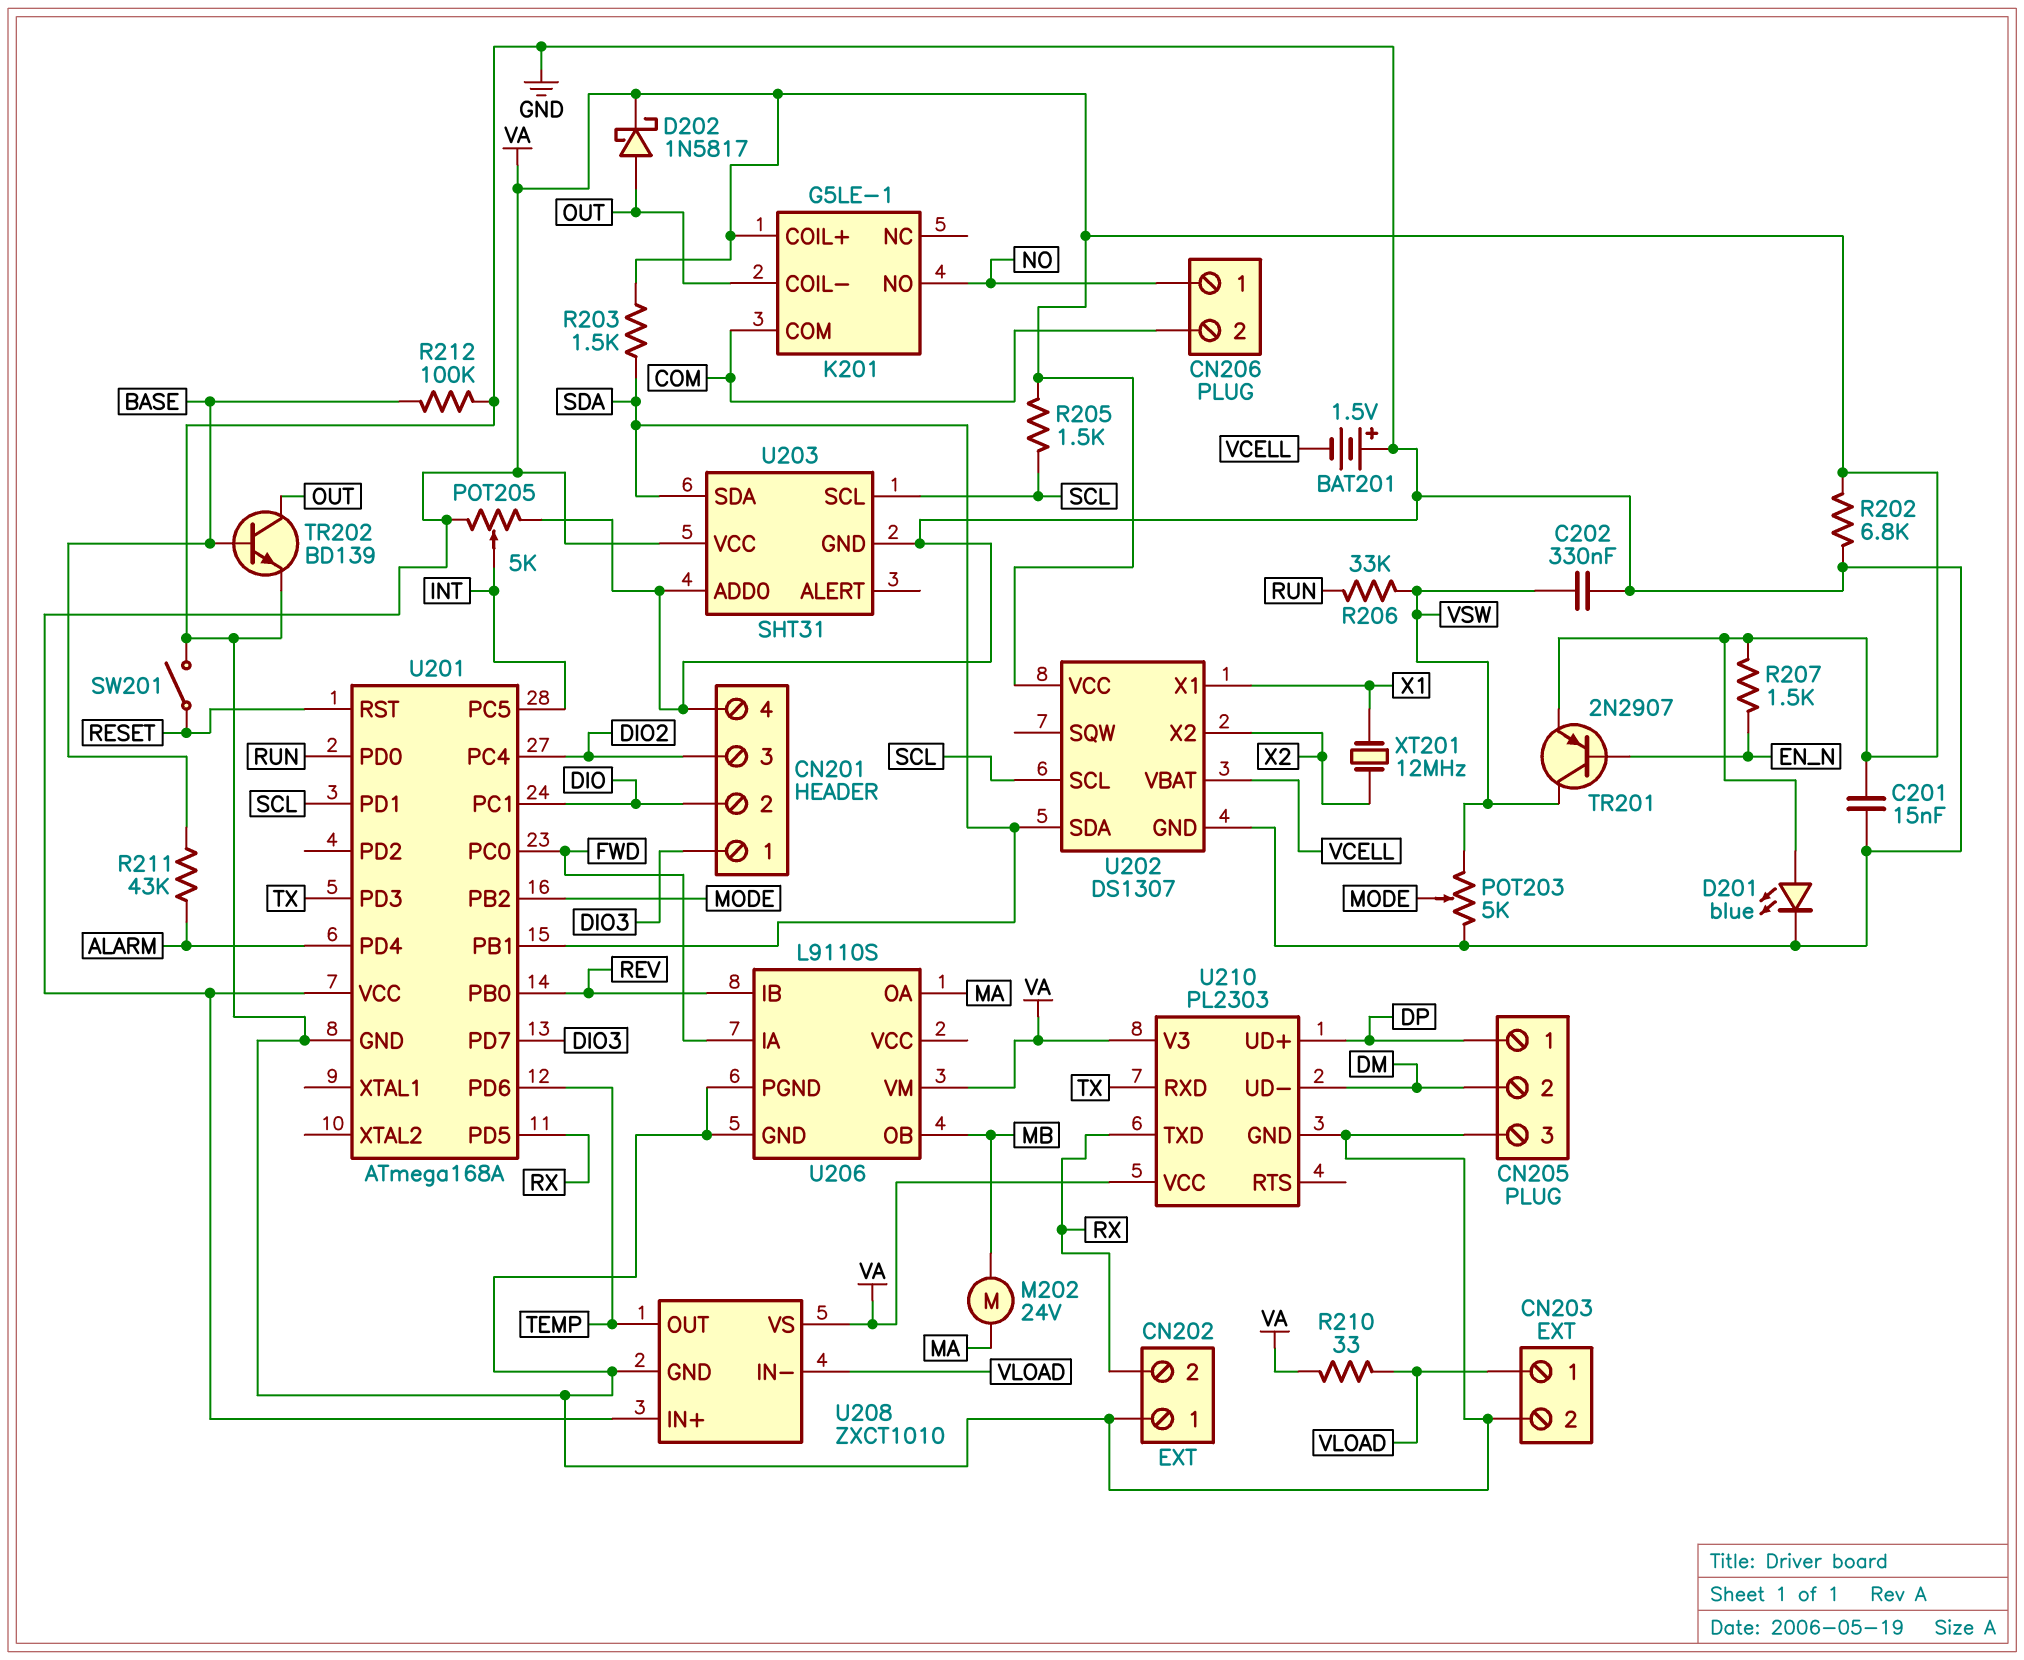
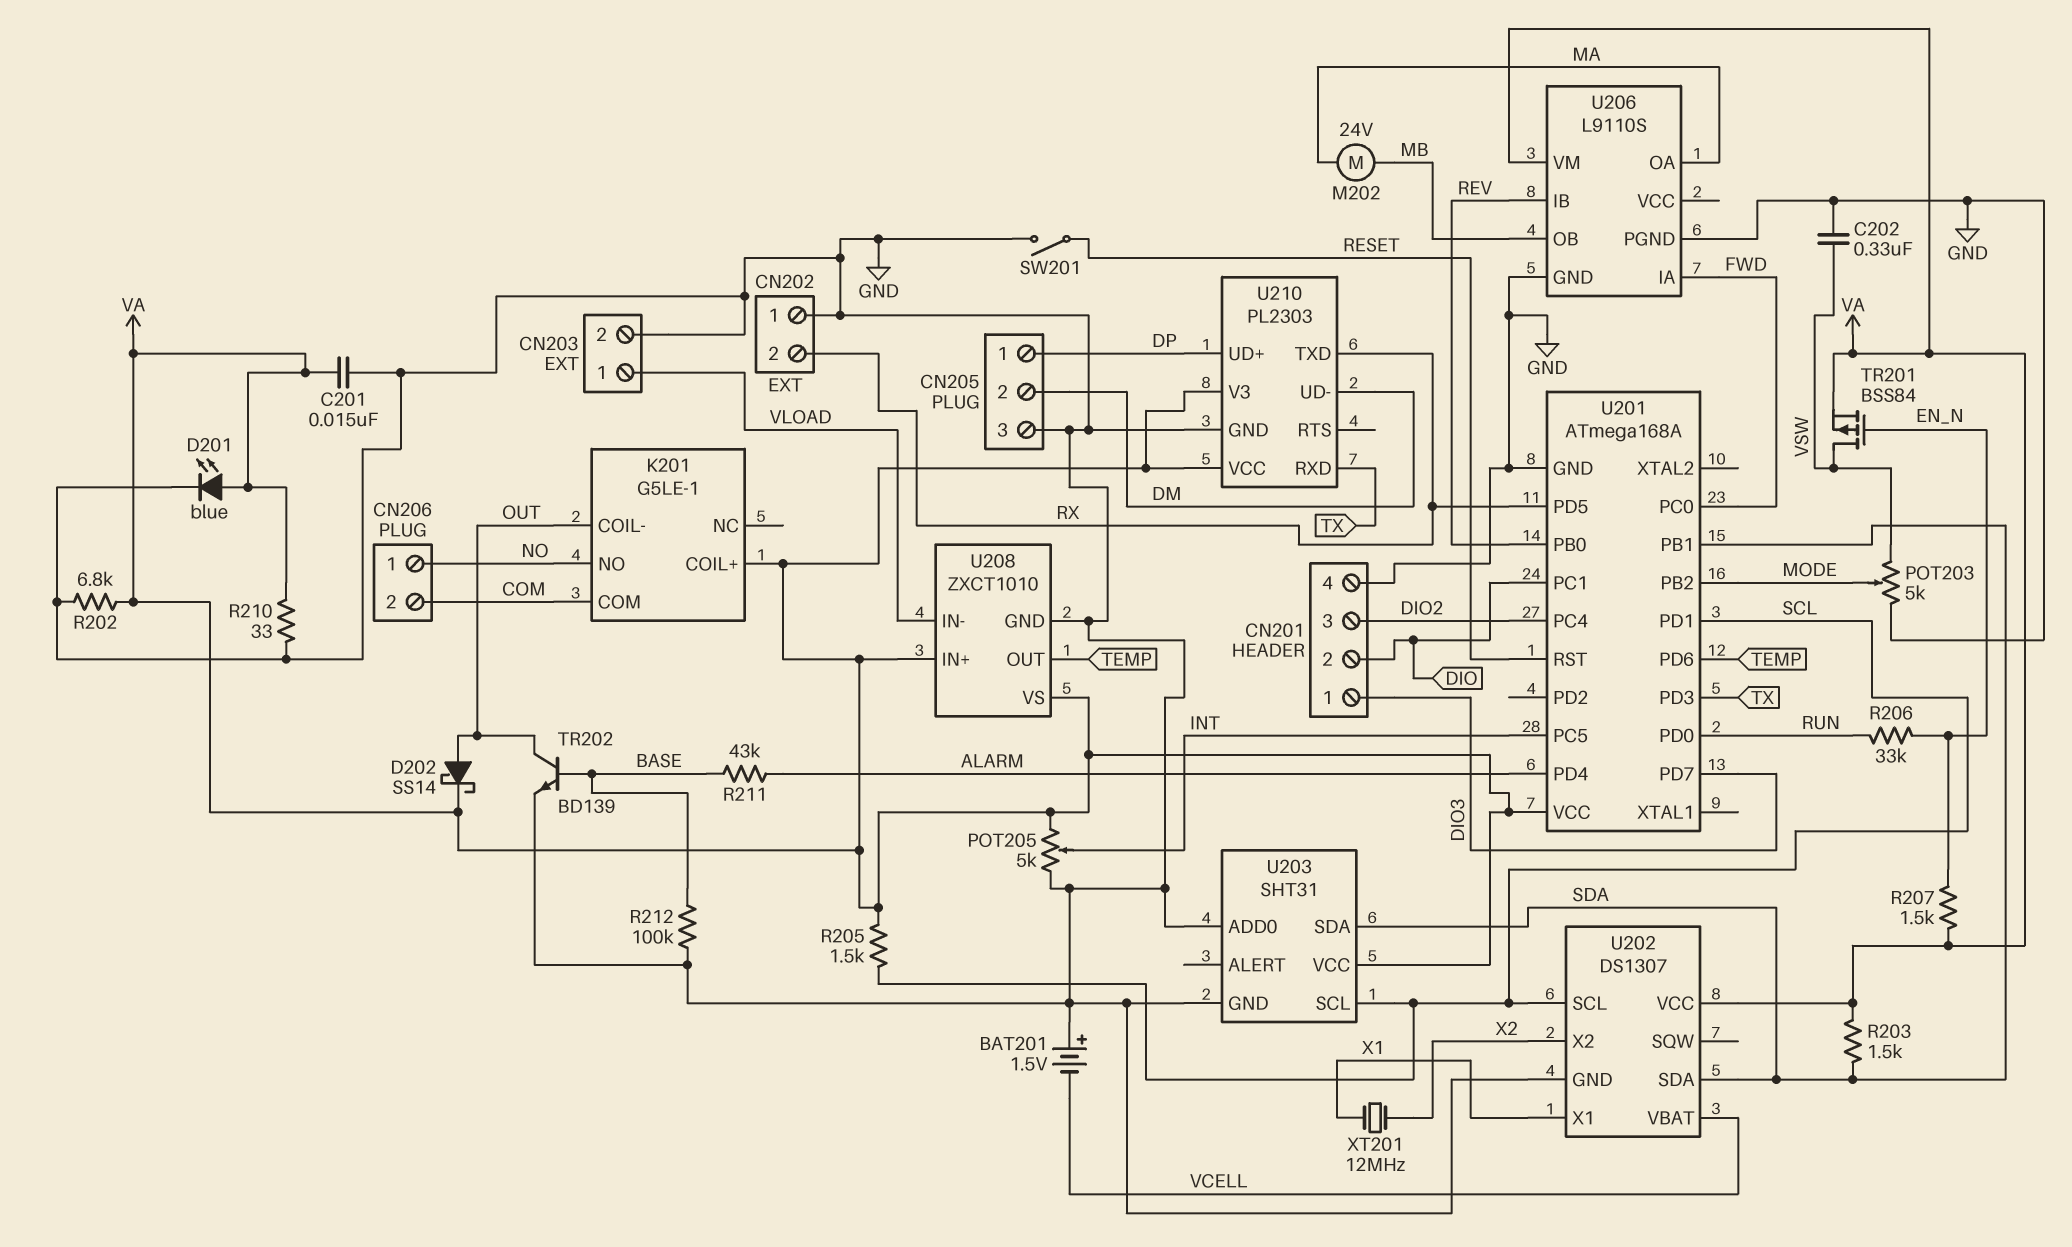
D202: schottky 1N5817 (A OUT, K VA) -> schottky SS14 (A OUT, K VA)
R206: 33k (RUN, VSW) -> 33k (EN_N, RUN)
R210: 33 (VA, VLOAD) -> 33 (GND, VA)
TR201: PNP 2N2907 (B EN_N, C VSW, E VA) -> PMOS BSS84 (G EN_N, D VSW, S VA)

